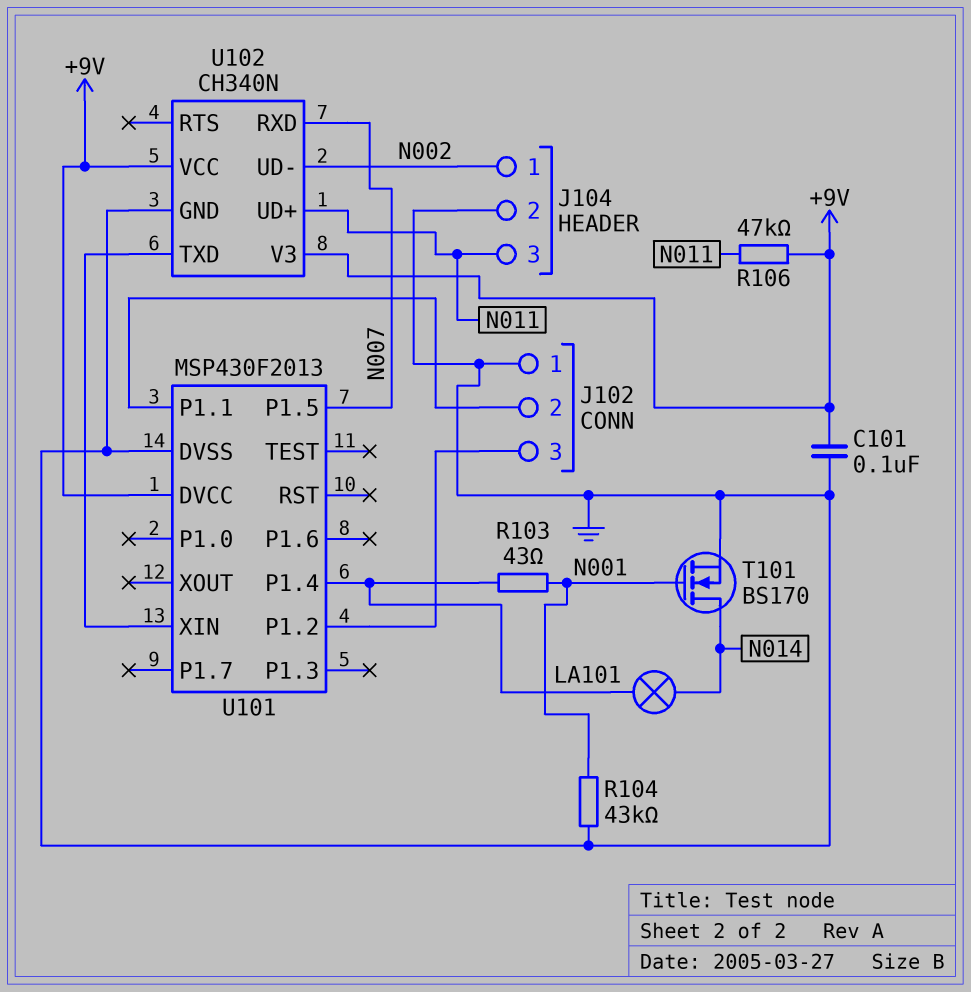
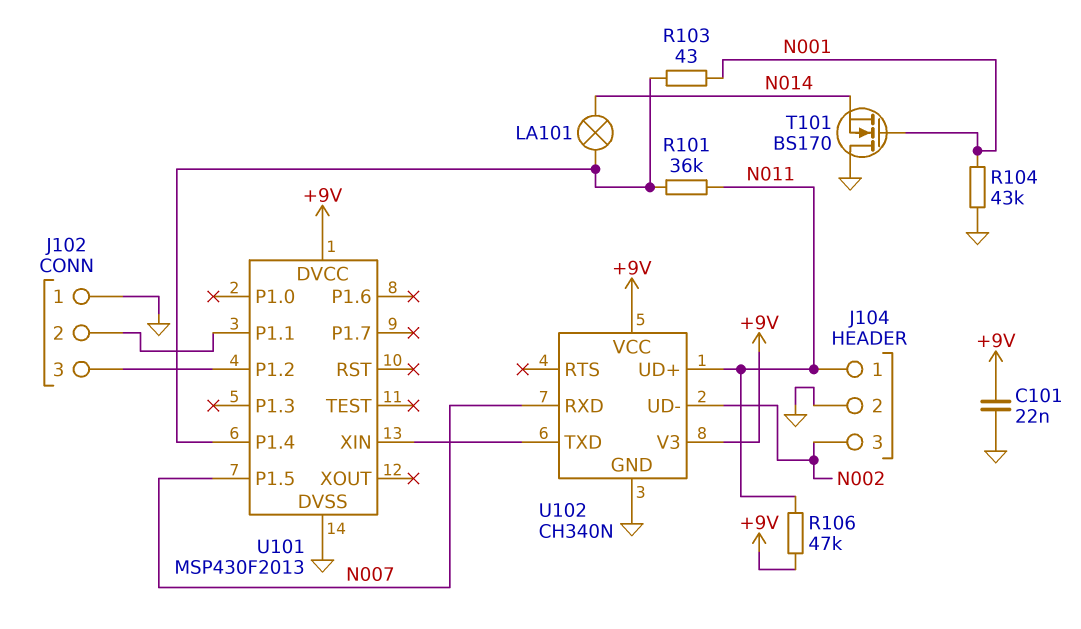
C101: 100nF (+9V, GND) -> 22nF (+9V, GND)
J104 pin 1: N002 -> N011
J104 pin 3: N011 -> N002
R101: none -> 36k (N011, U101/P1.4)
T101: NMOS BS170 (G N001, D N014, S GND) -> NMOS BS170 (G N001, D GND, S N014)

